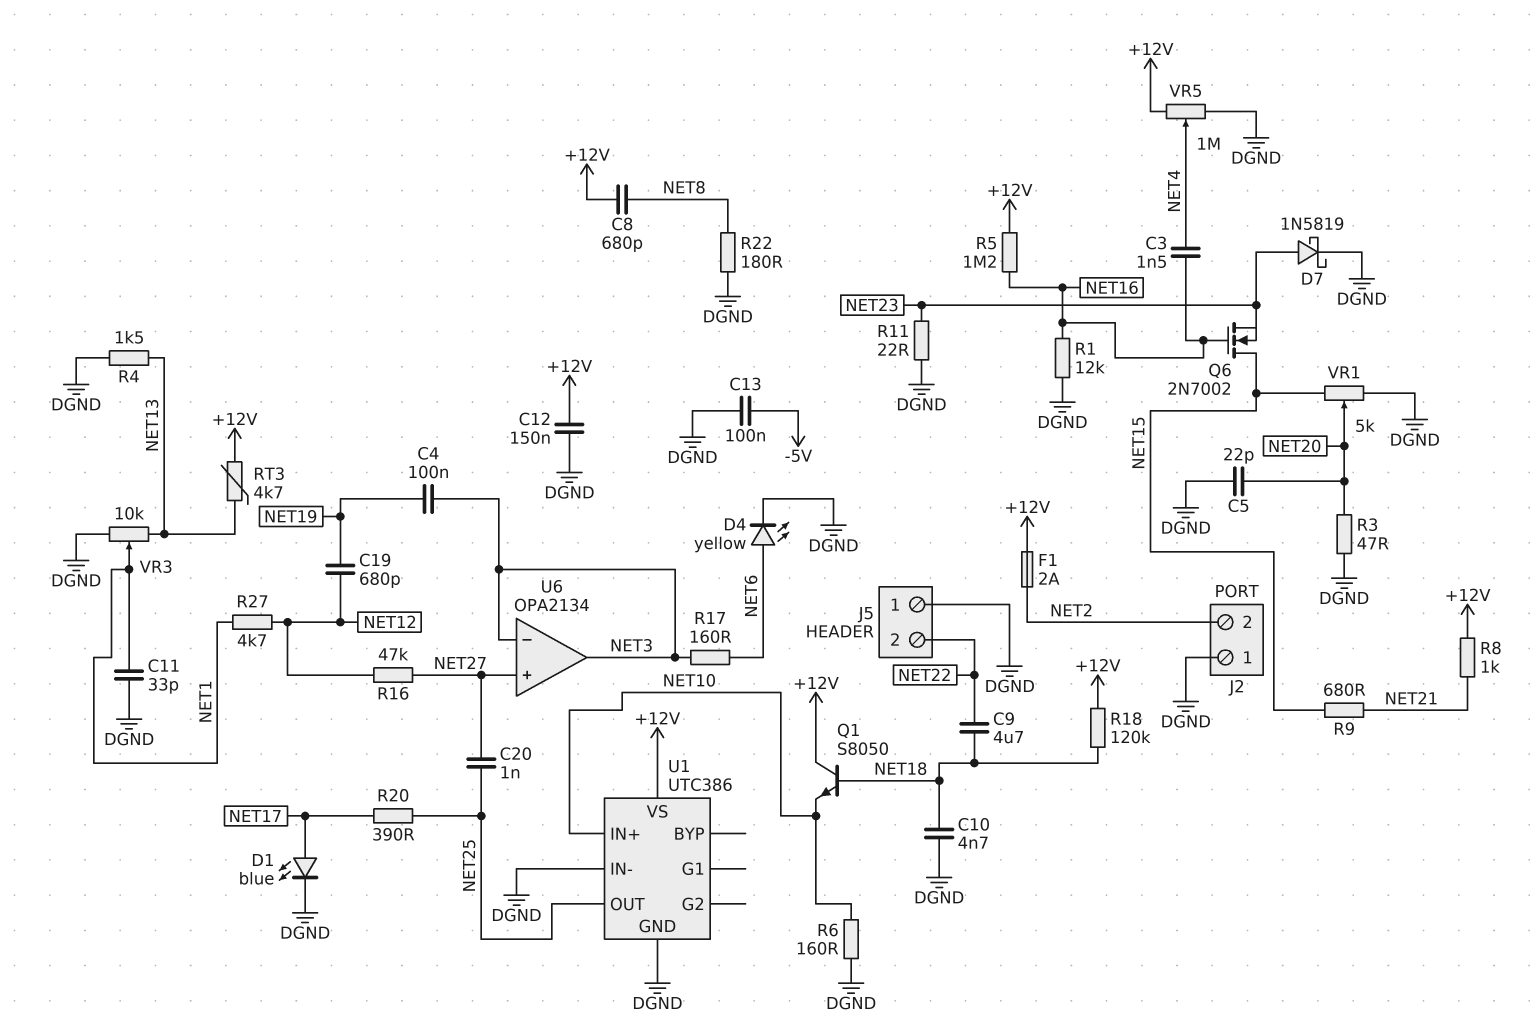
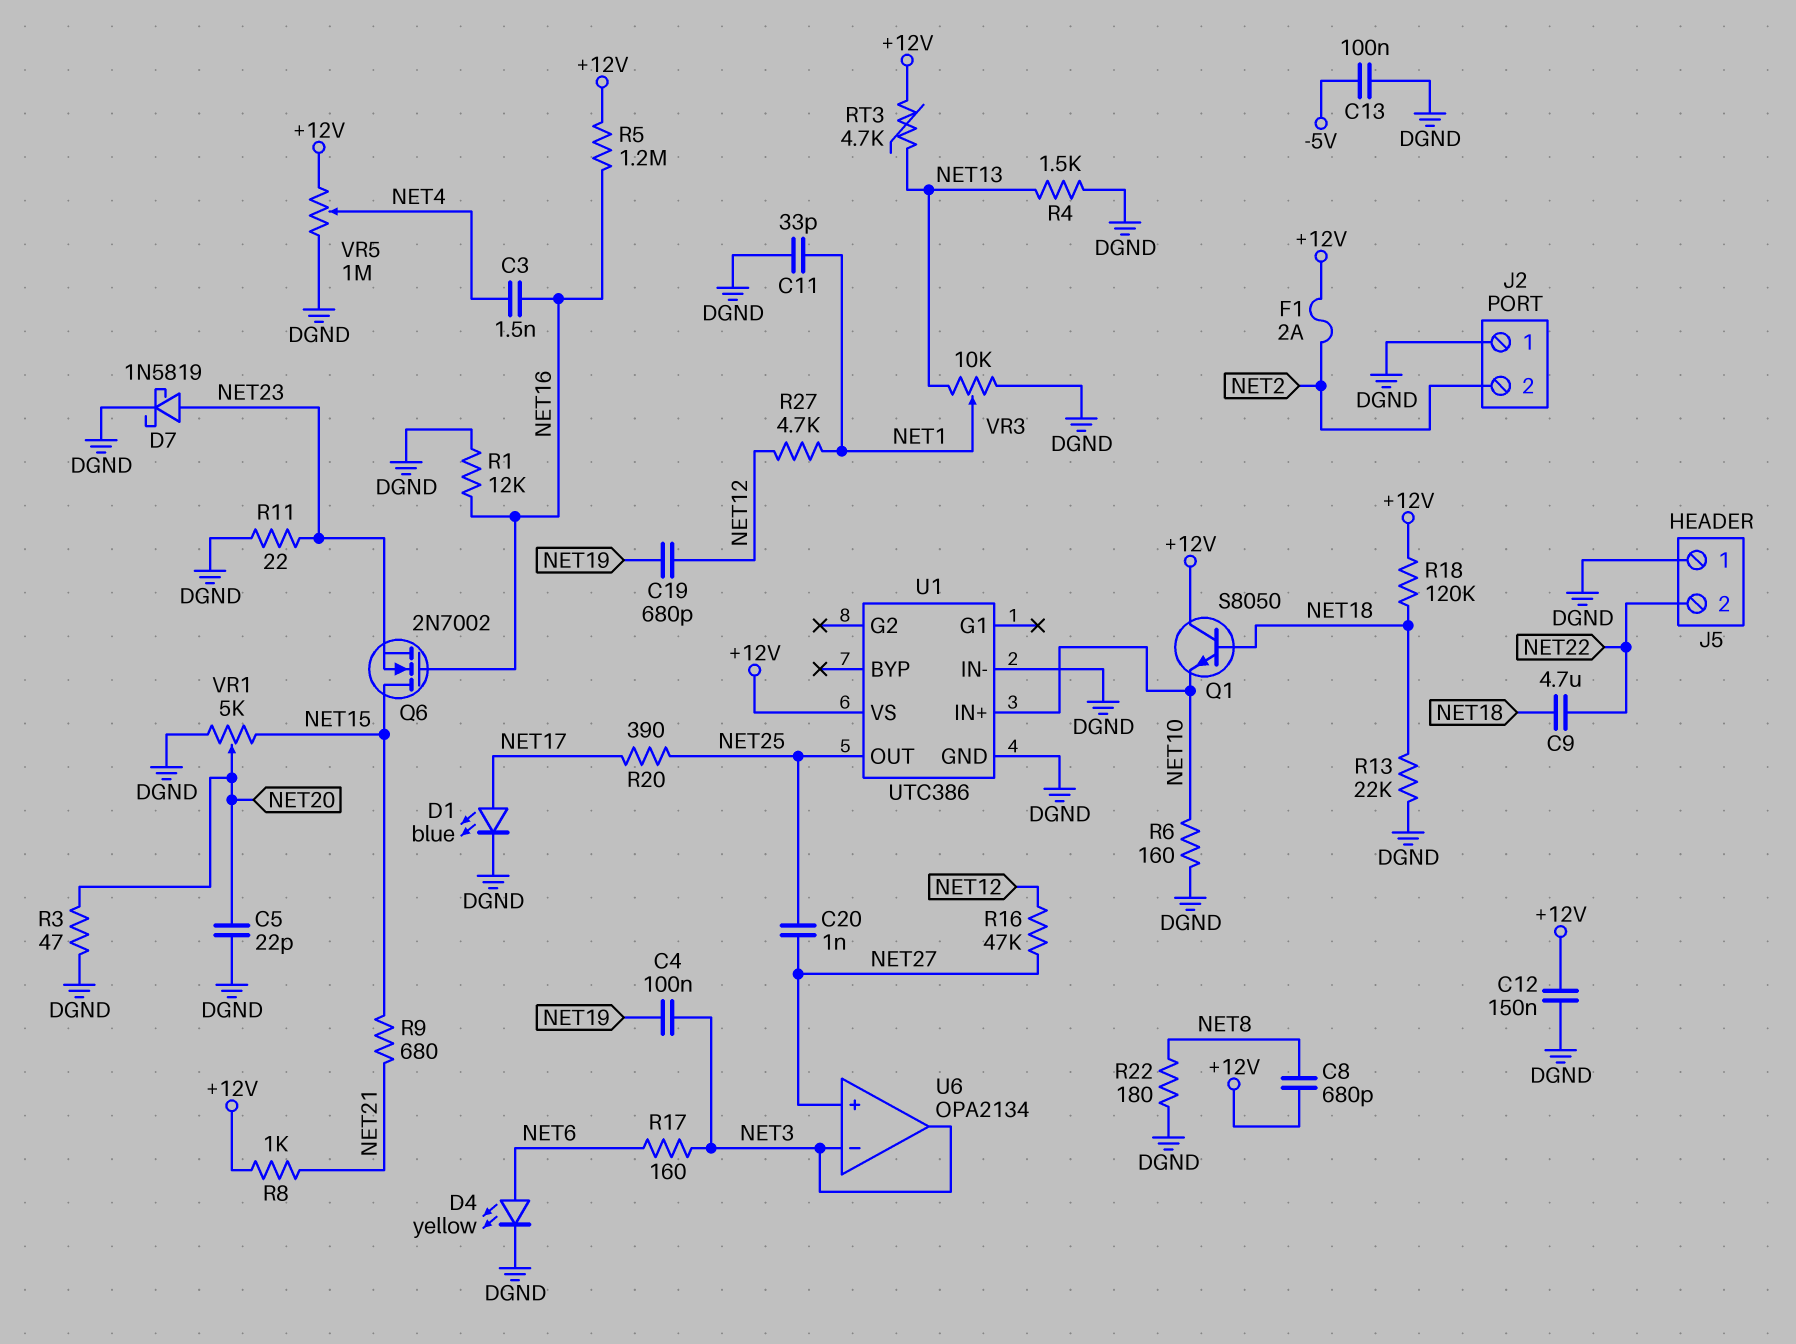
C10: 4.7nF (DGND, NET18) -> none
R13: none -> 22k (DGND, NET18)

